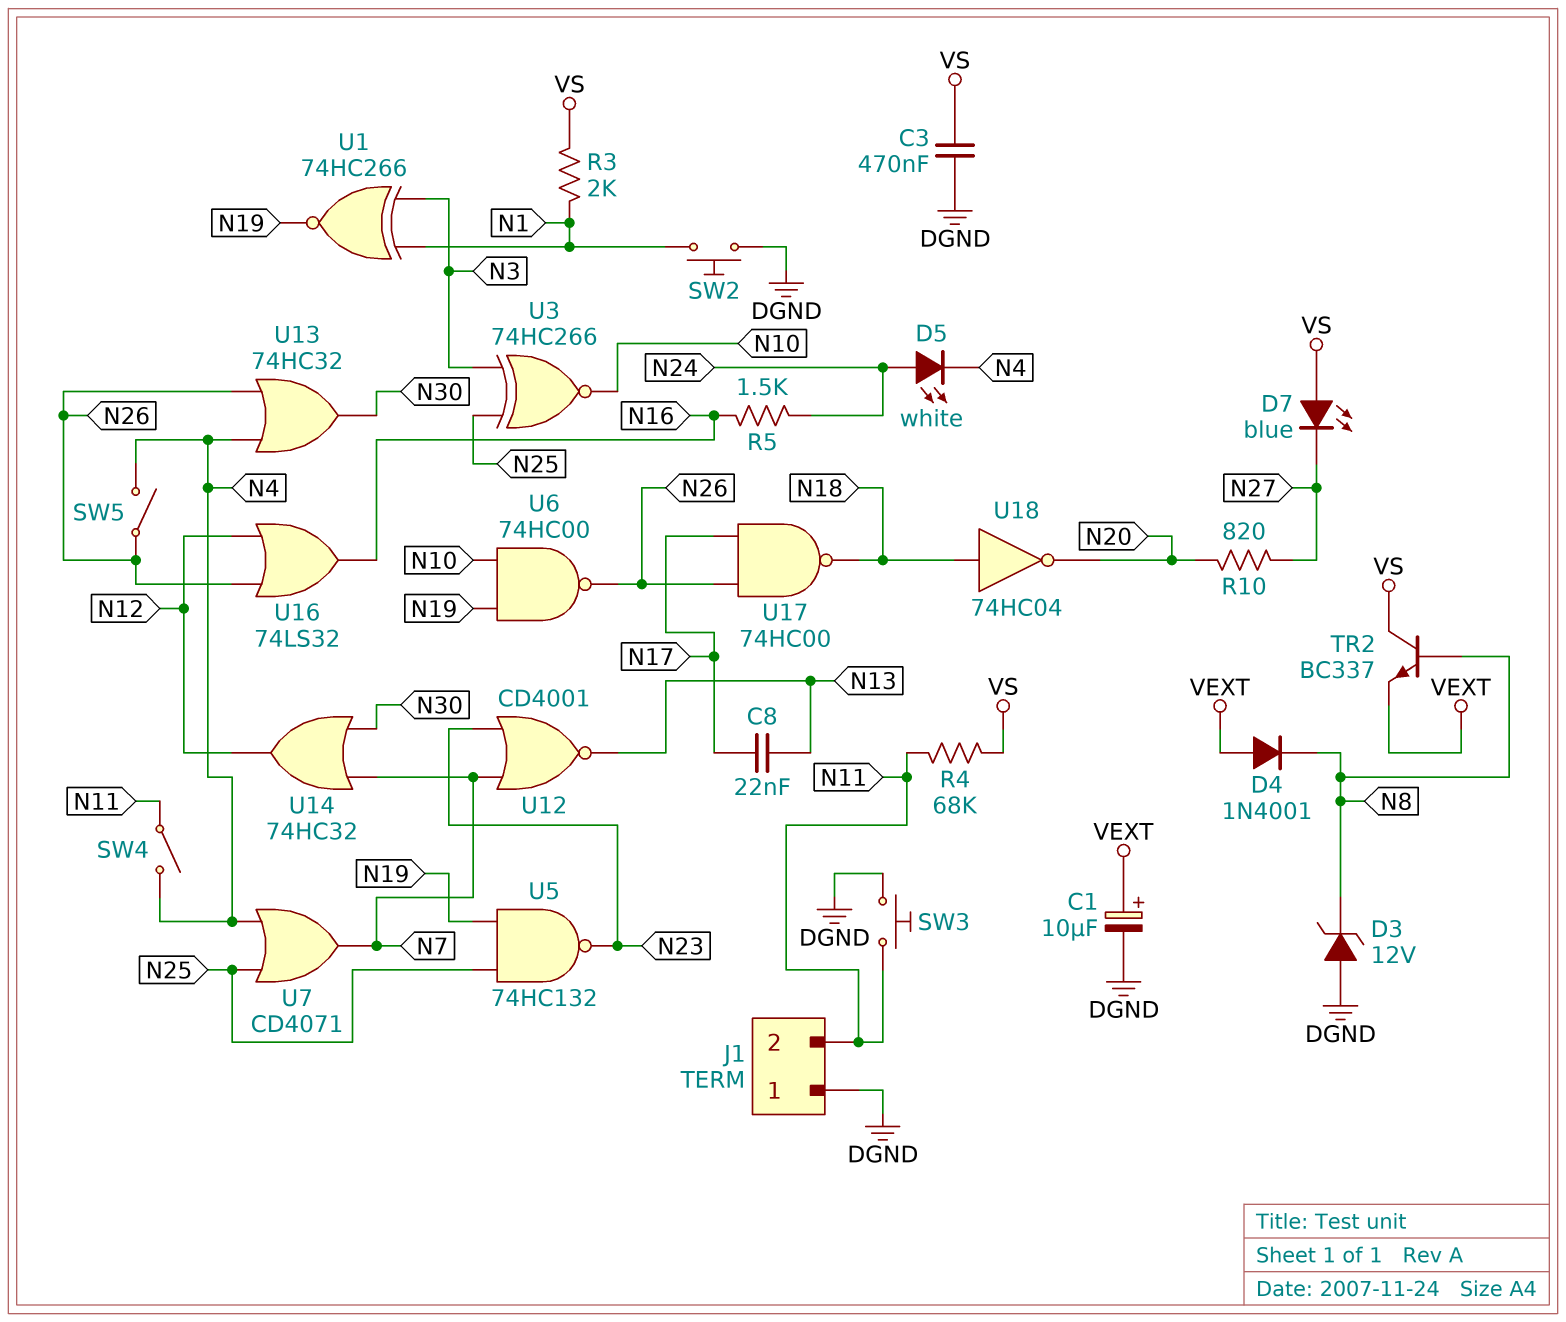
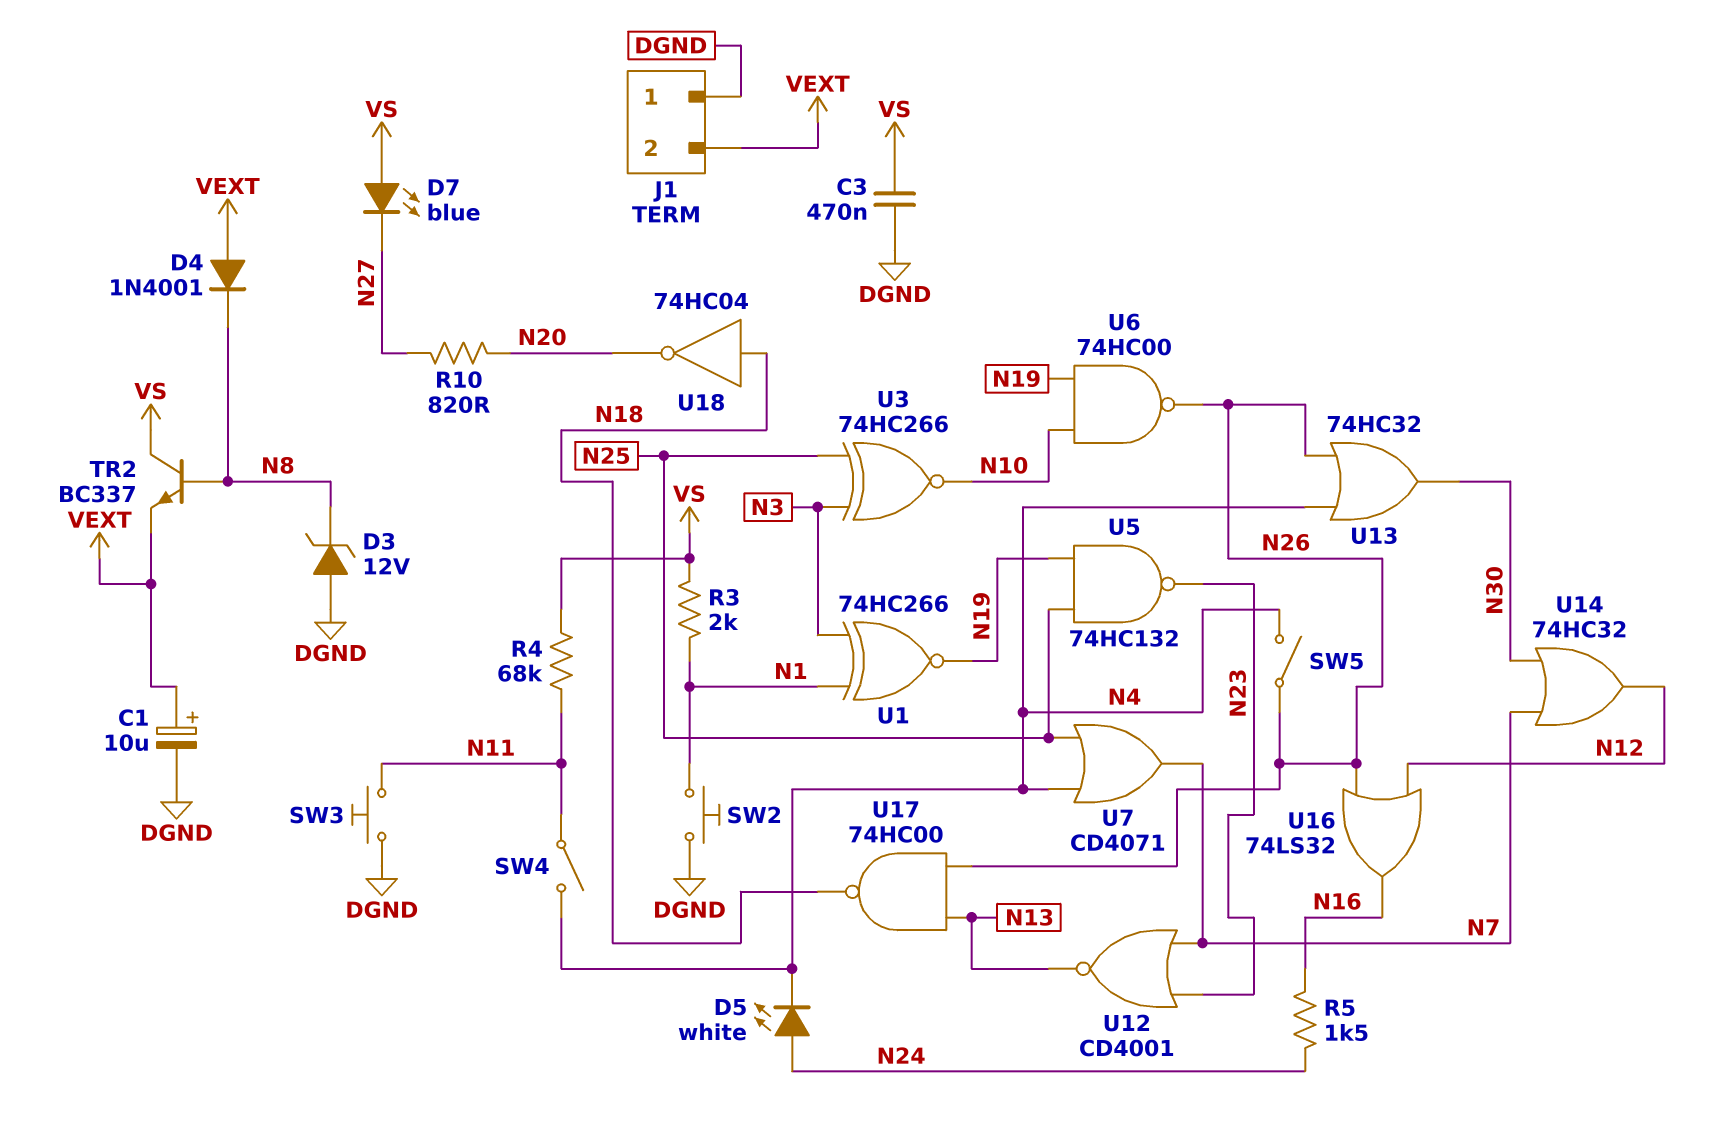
C8: 22nF (N13, N17) -> none
J1 pin 2: N11 -> VEXT
U17: NAND 74HC00 (in N17, in N26, out N18) -> NAND 74HC00 (in N13, in N26, out N18)

